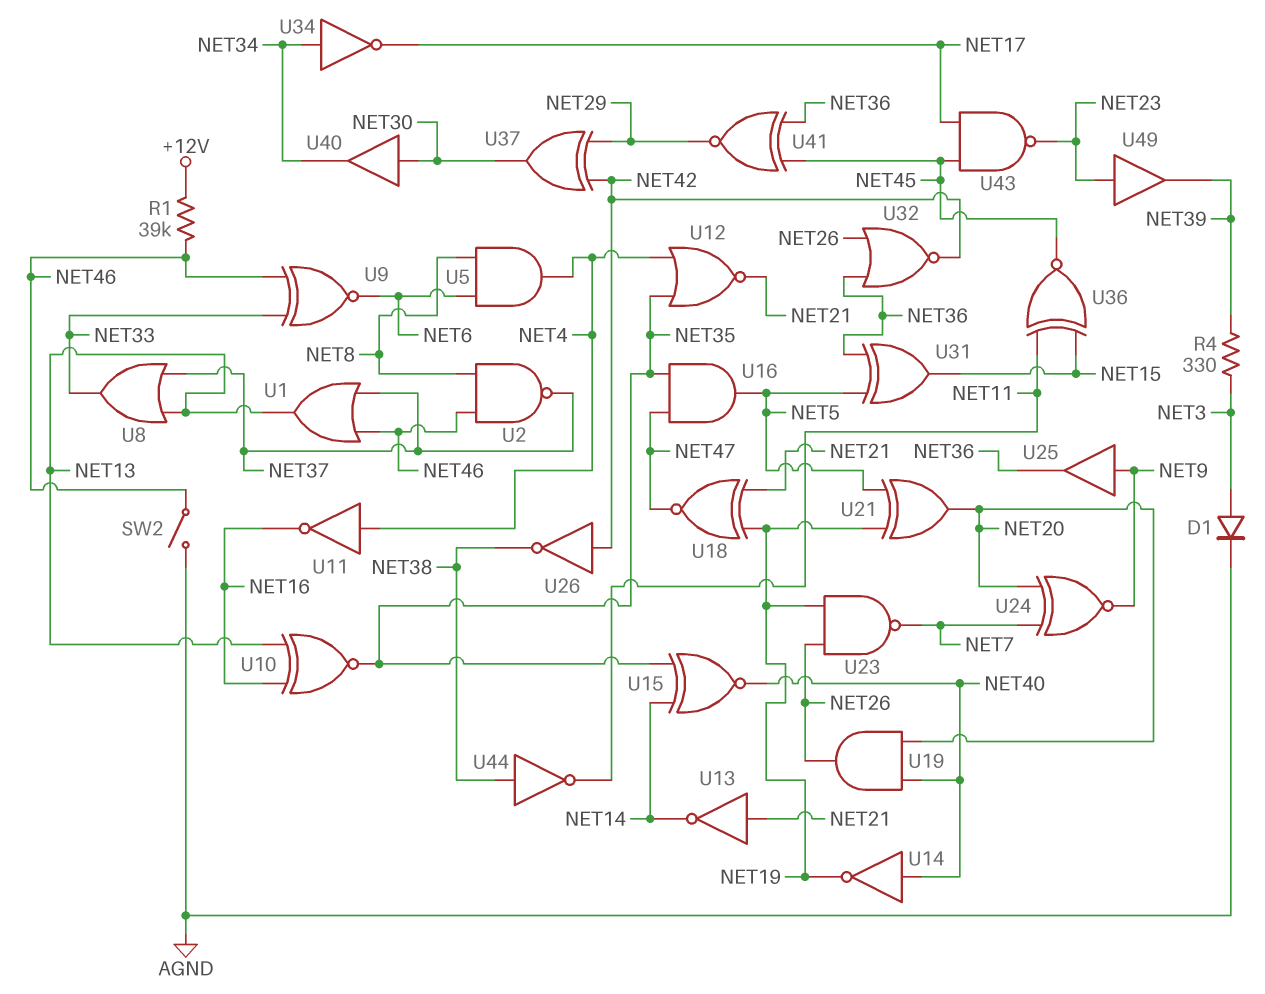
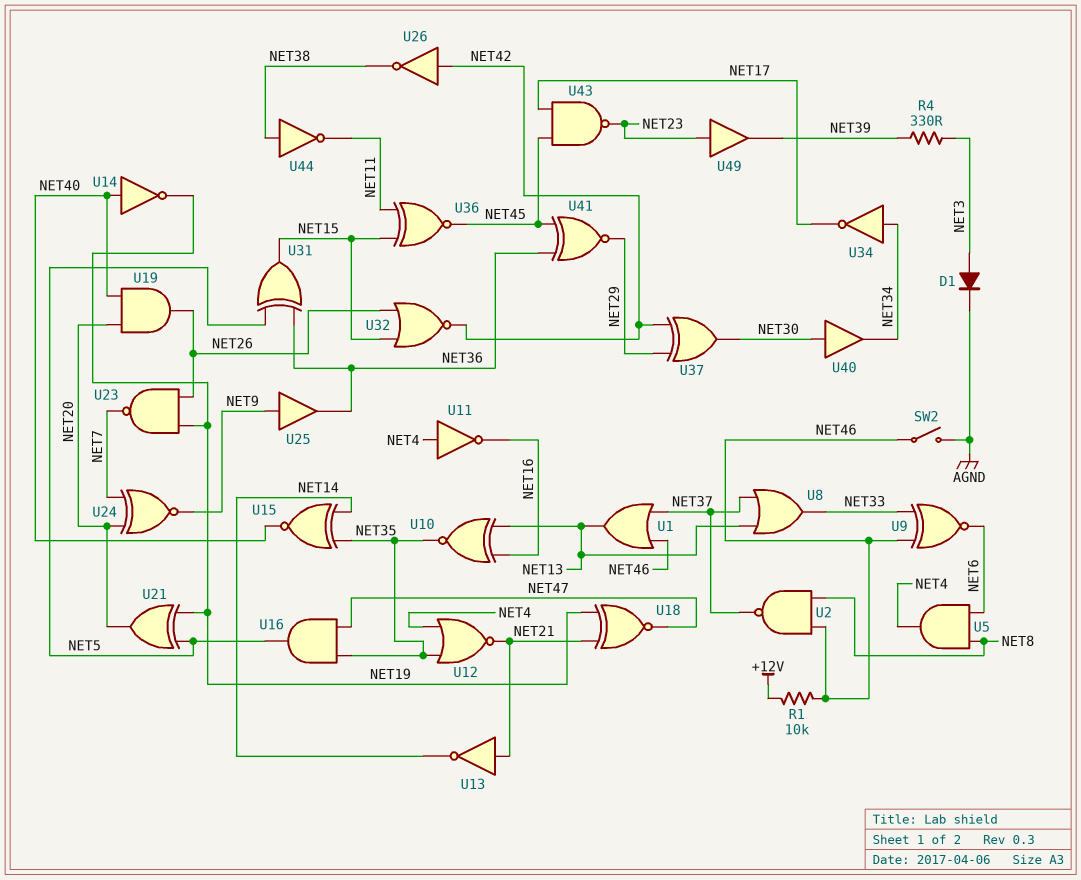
R1: 39k (+12V, NET46) -> 10k (+12V, NET46)
U32: NOR (in NET26, in NET36, out NET42) -> NOR (in NET15, in NET26, out NET42)

